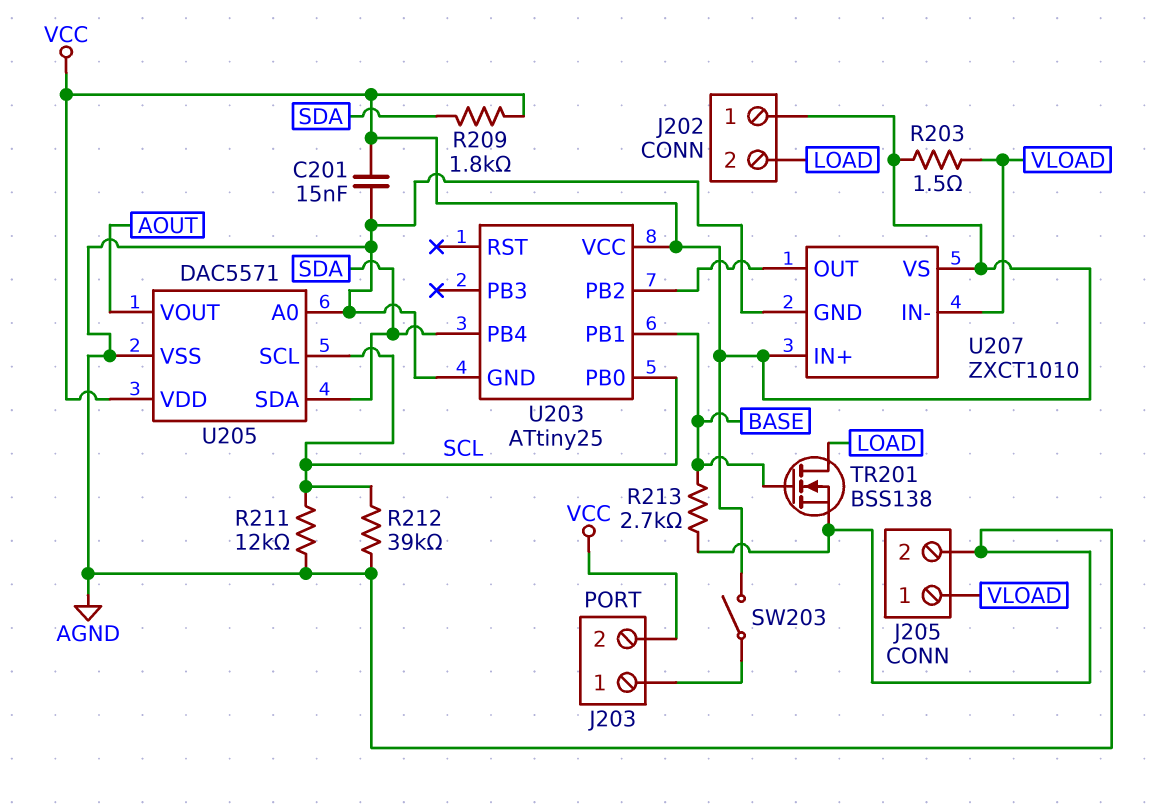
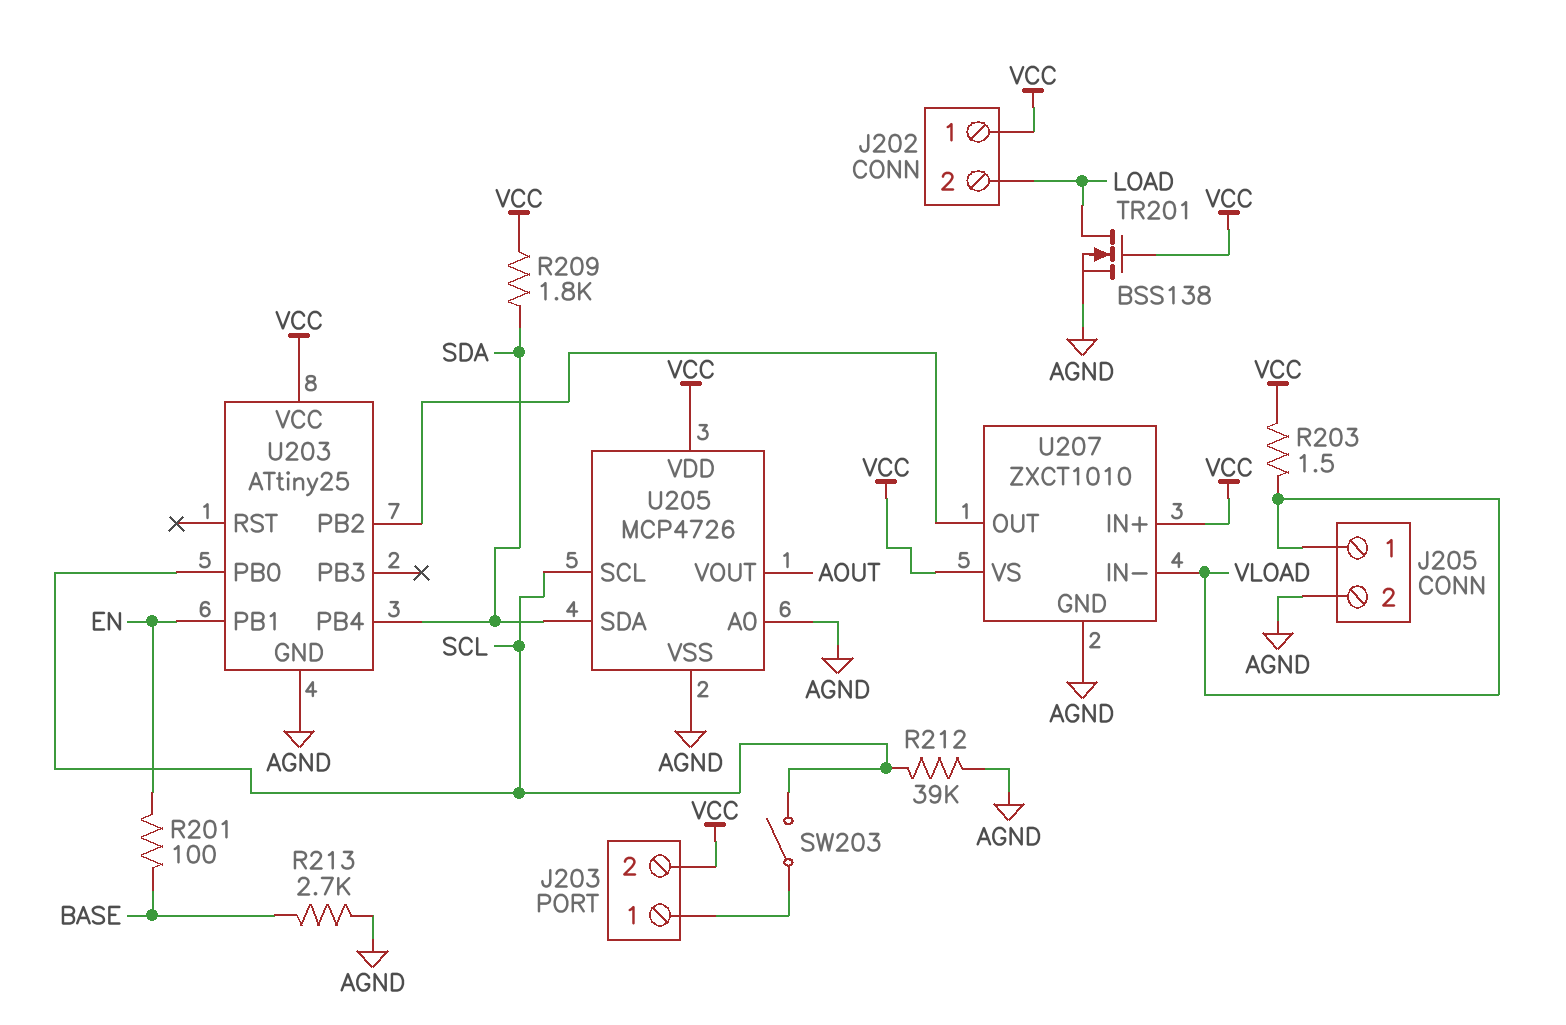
C201: 15nF (AGND, VCC) -> none
R201: none -> 100 (BASE, EN)
R211: 12k (AGND, SCL) -> none
SW203: switch (J203/1, VCC) -> switch (J203/1, SCL)
TR201: NMOS BSS138 (G BASE, D LOAD, S AGND) -> NMOS BSS138 (G VCC, D LOAD, S AGND)
U203 pin PB1: BASE -> EN
U205: DAC5571 -> MCP4726

